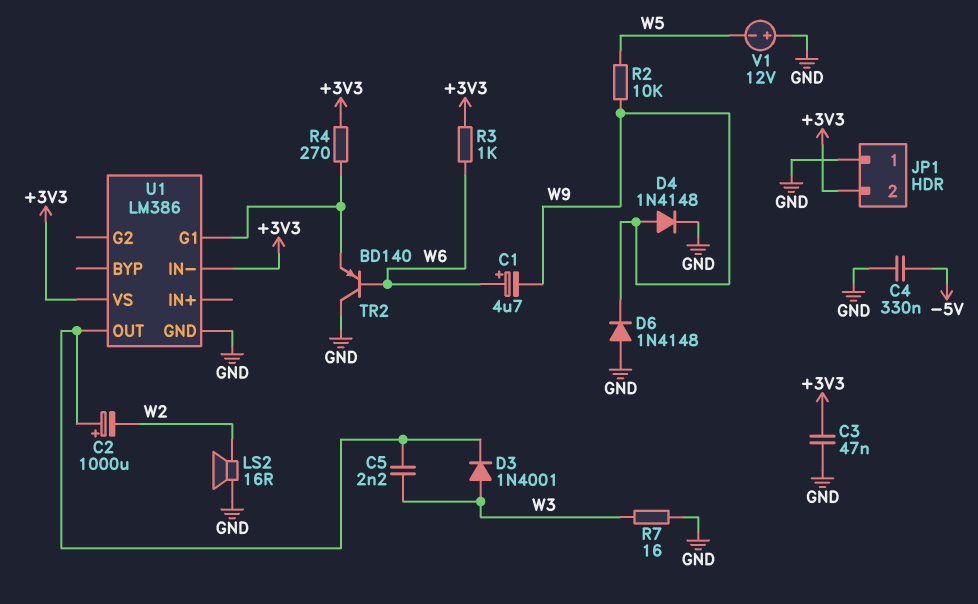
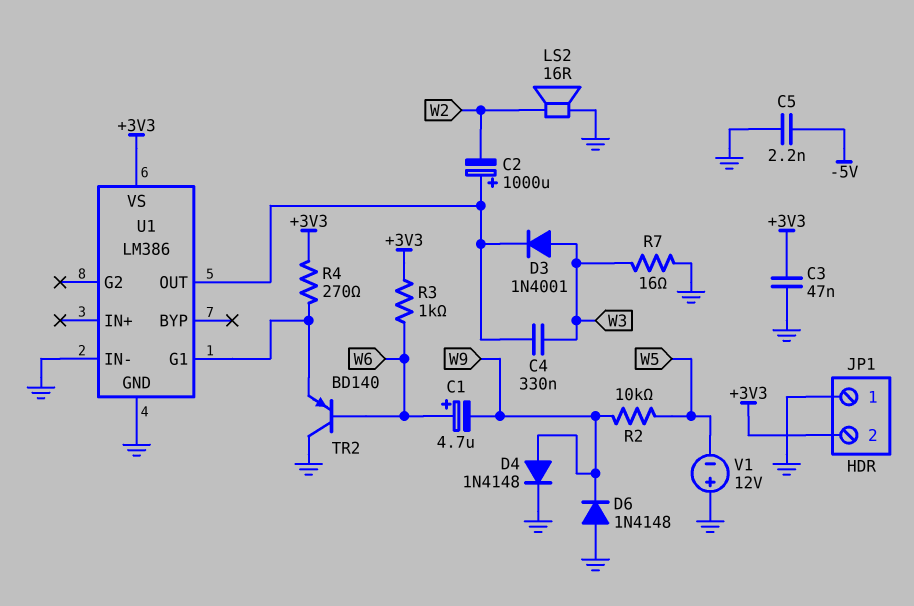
C4: 330nF (-5V, GND) -> 330nF (U1/OUT, W3)
C5: 2.2nF (U1/OUT, W3) -> 2.2nF (-5V, GND)
U1 pin IN-: +3V3 -> GND

